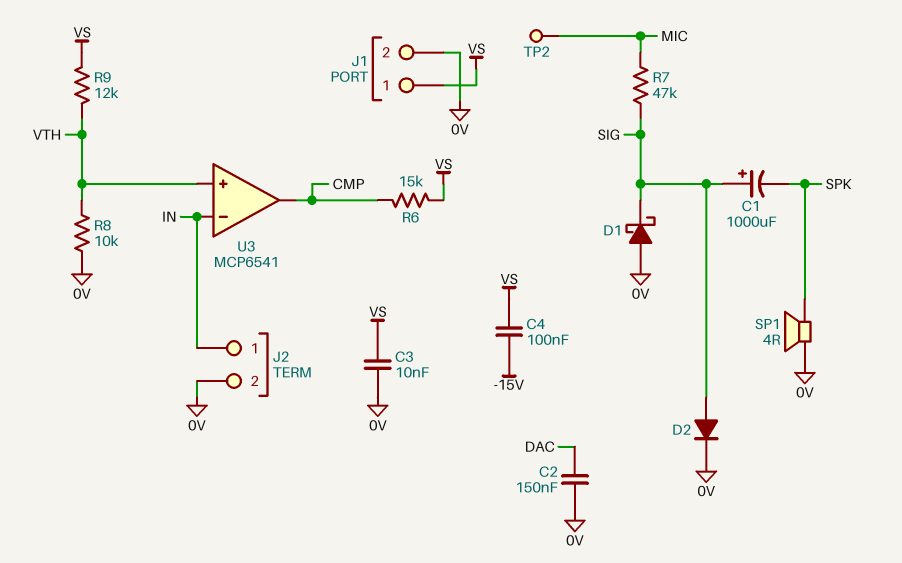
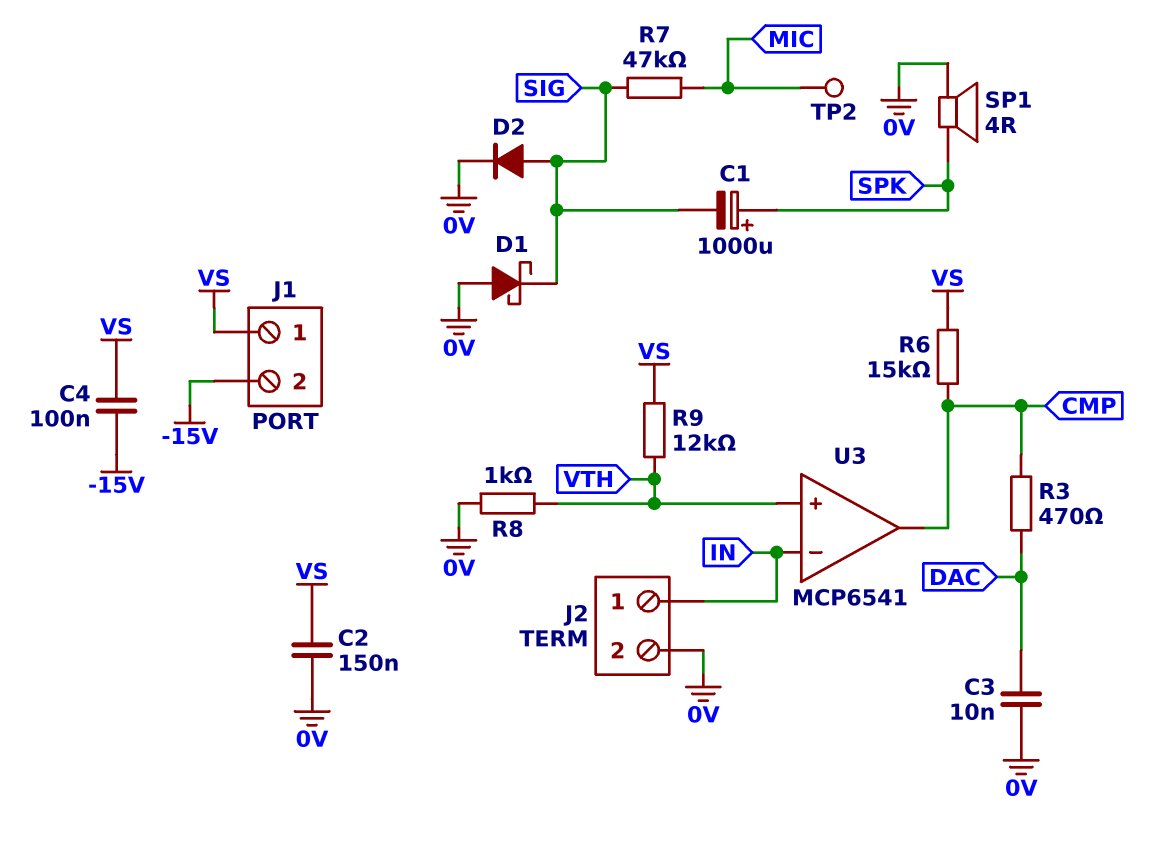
C1: 1000uF (plus SIG, minus SPK) -> 1000uF (plus SPK, minus SIG)
C2: 150nF (0V, DAC) -> 150nF (0V, VS)
C3: 10nF (0V, VS) -> 10nF (0V, DAC)
J1 pin 2: 0V -> -15V
R3: none -> 470 (CMP, DAC)
R8: 10k (0V, VTH) -> 1k (0V, VTH)

